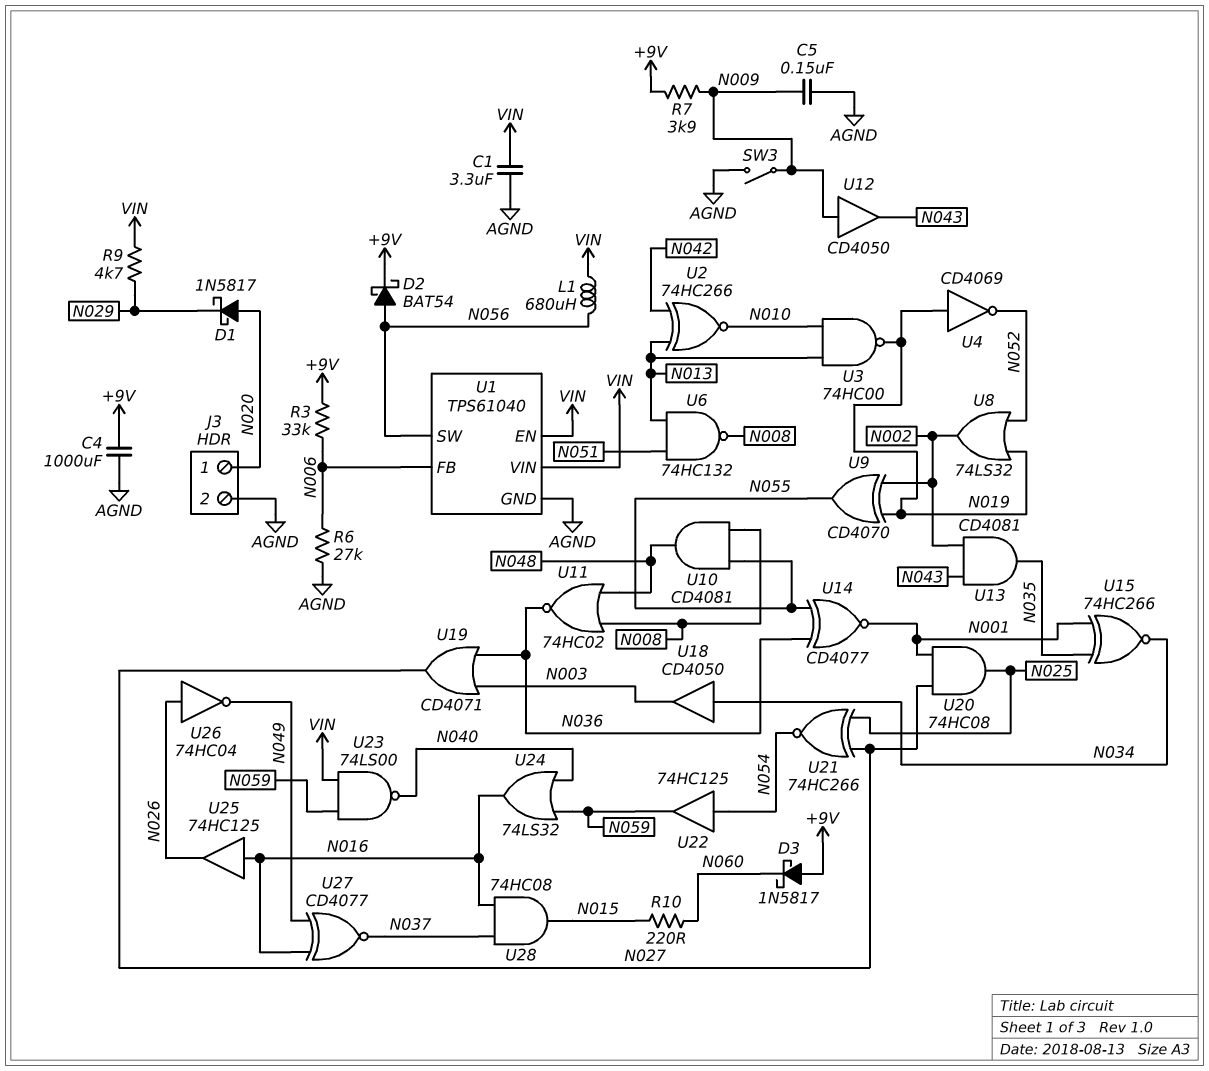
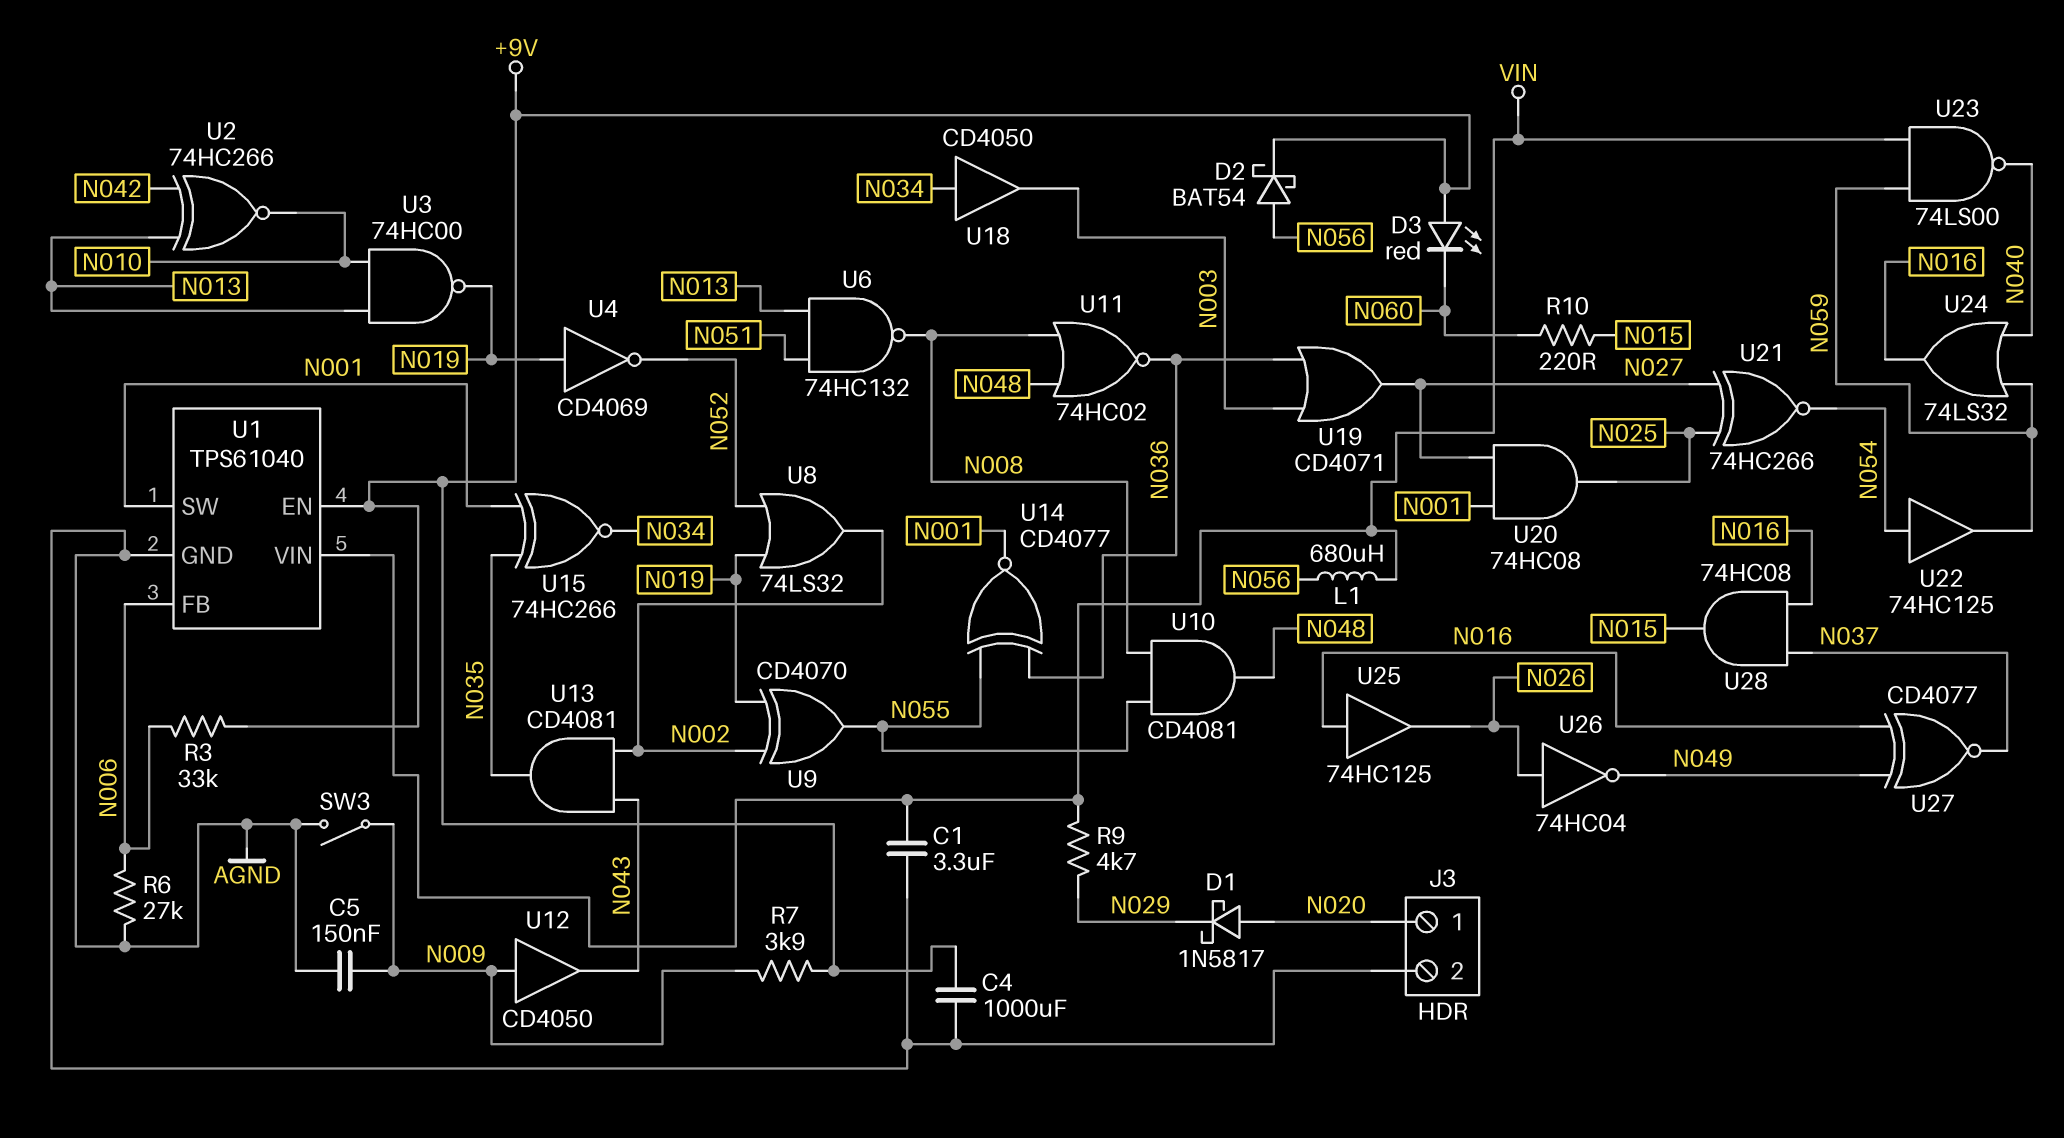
D3: schottky 1N5817 (A +9V, K N060) -> LED red (A +9V, K N060)
U1 pin EN: VIN -> +9V
U1 pin SW: N056 -> N001

